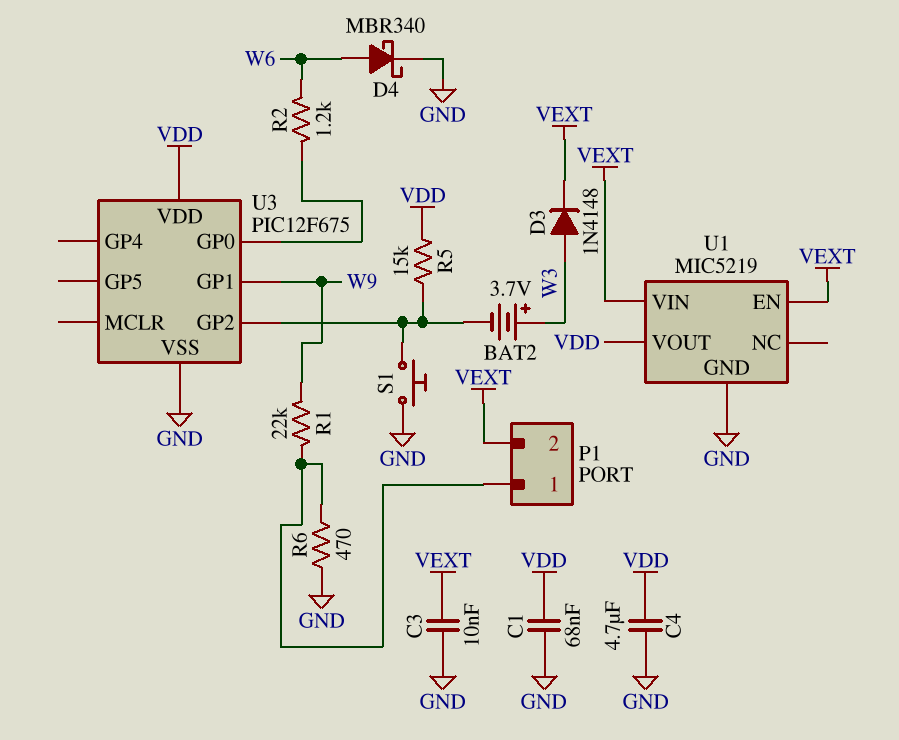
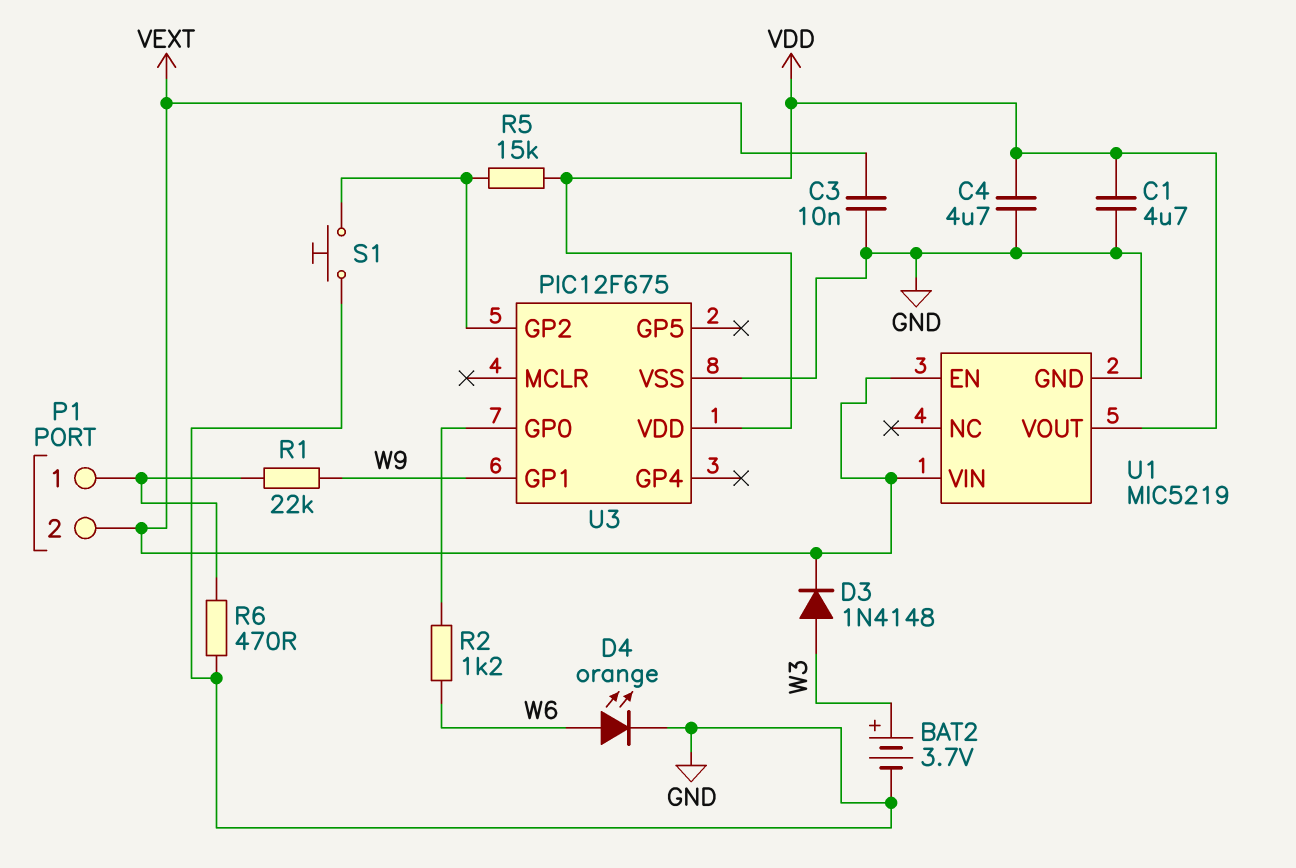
BAT2: 3.7V (plus W3, minus U3/GP2) -> 3.7V (plus W3, minus GND)
C1: 68nF (GND, VDD) -> 4.7uF (GND, VDD)
D4: schottky MBR340 (A W6, K GND) -> LED orange (A W6, K GND)

